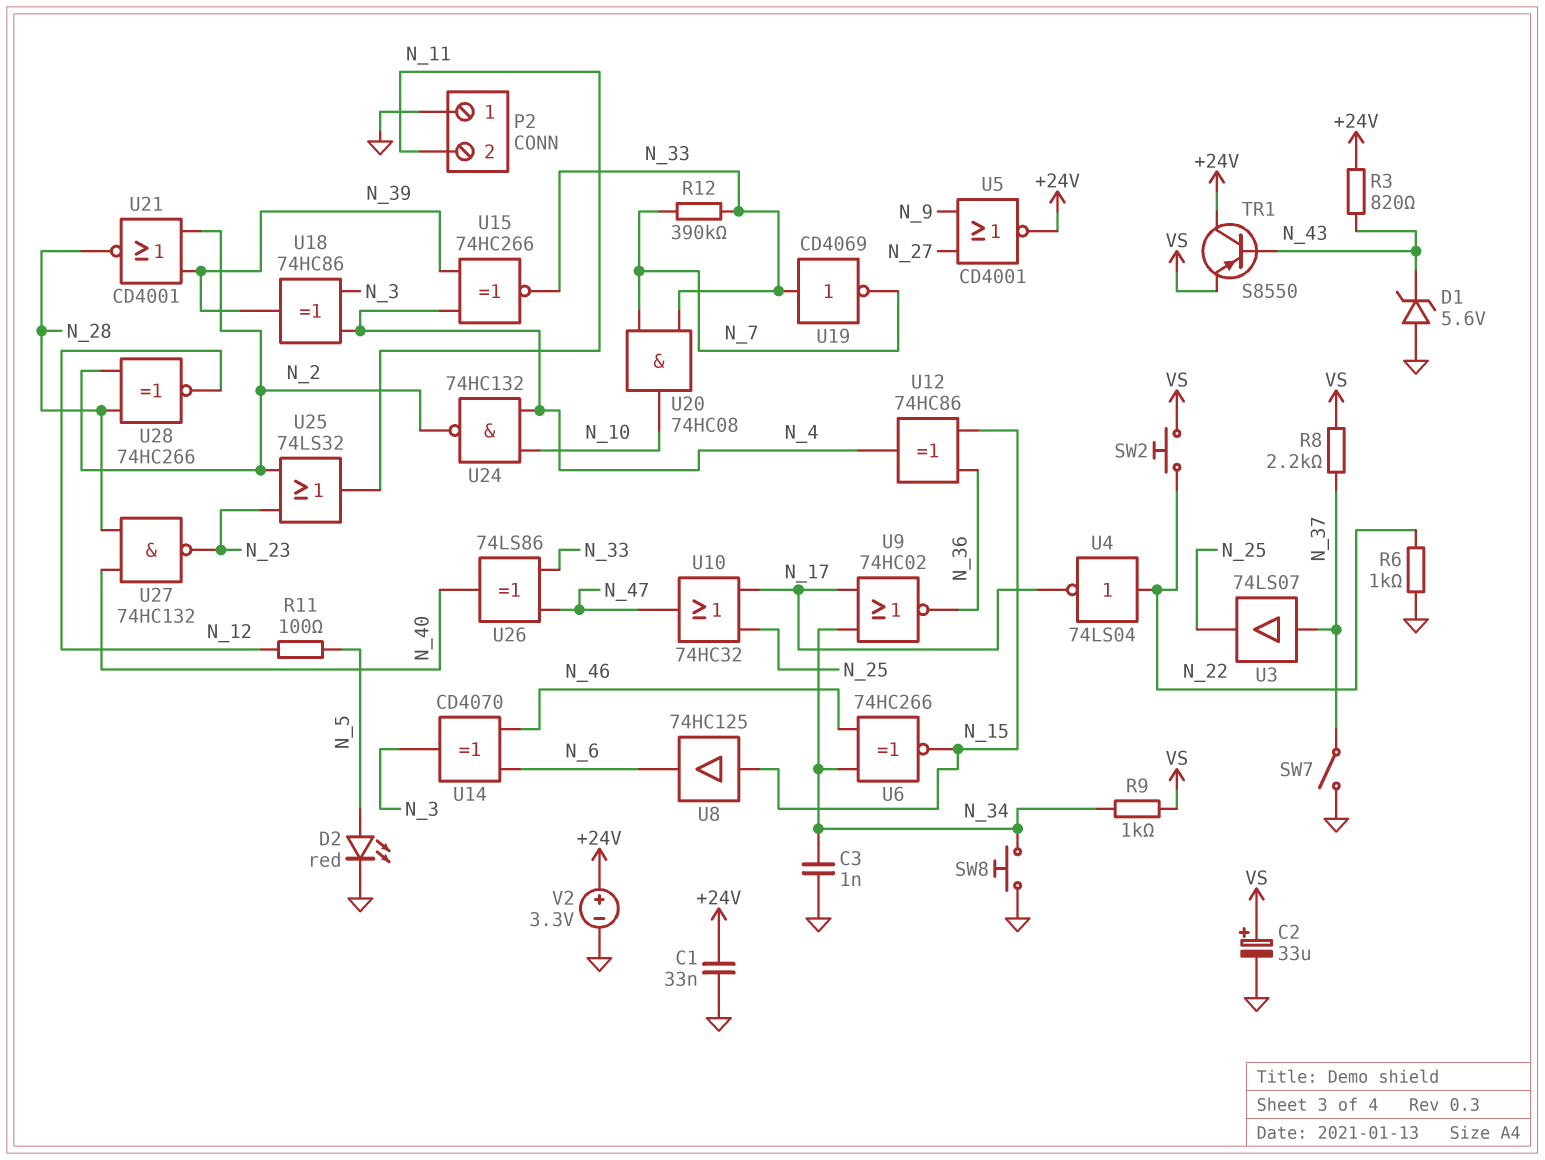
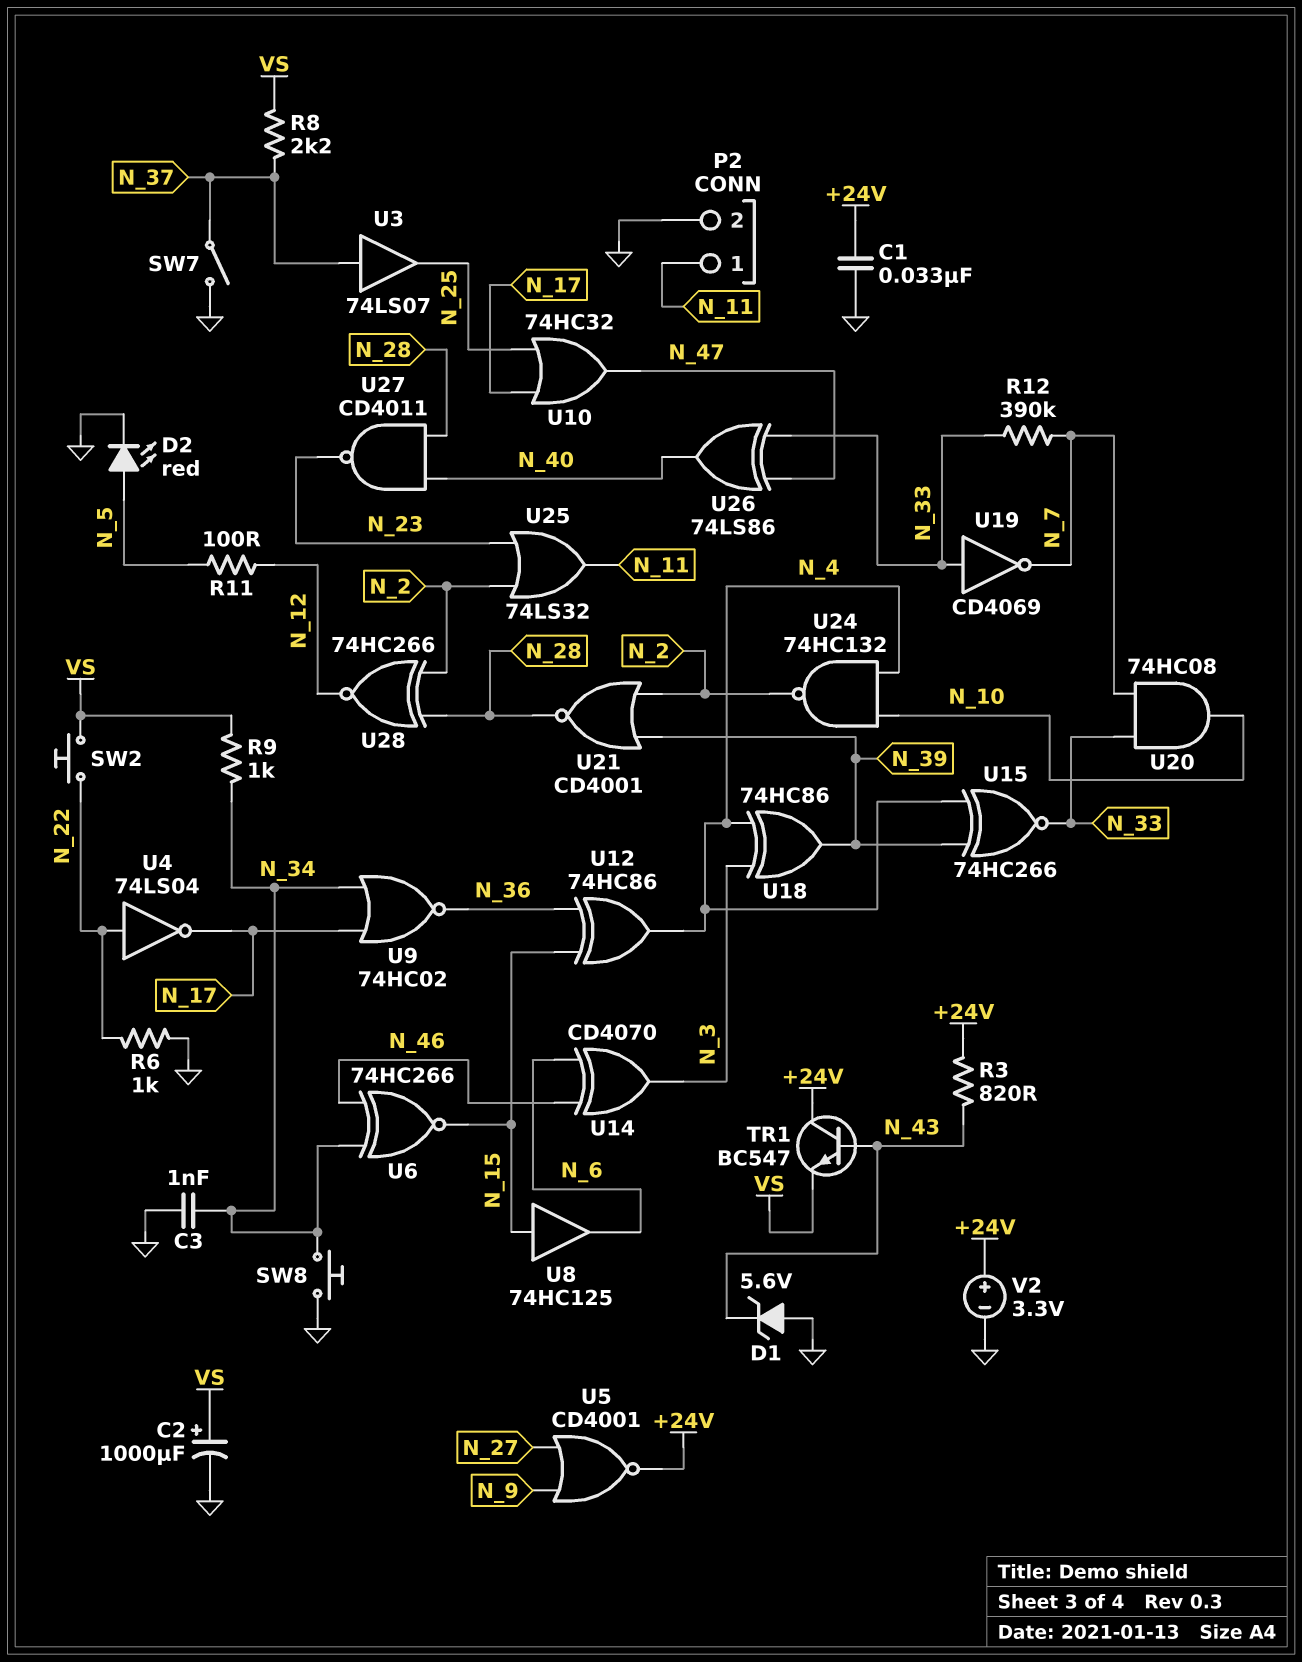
C2: 33uF (plus VS, minus GND) -> 1000uF (plus VS, minus GND)
P2 pin 1: GND -> N_11
P2 pin 2: N_11 -> GND
TR1: PNP S8550 (B N_43, C +24V, E VS) -> NPN BC547 (B N_43, C +24V, E VS)
U27: NAND 74HC132 (in N_28, in N_40, out N_23) -> NAND CD4011 (in N_28, in N_40, out N_23)

